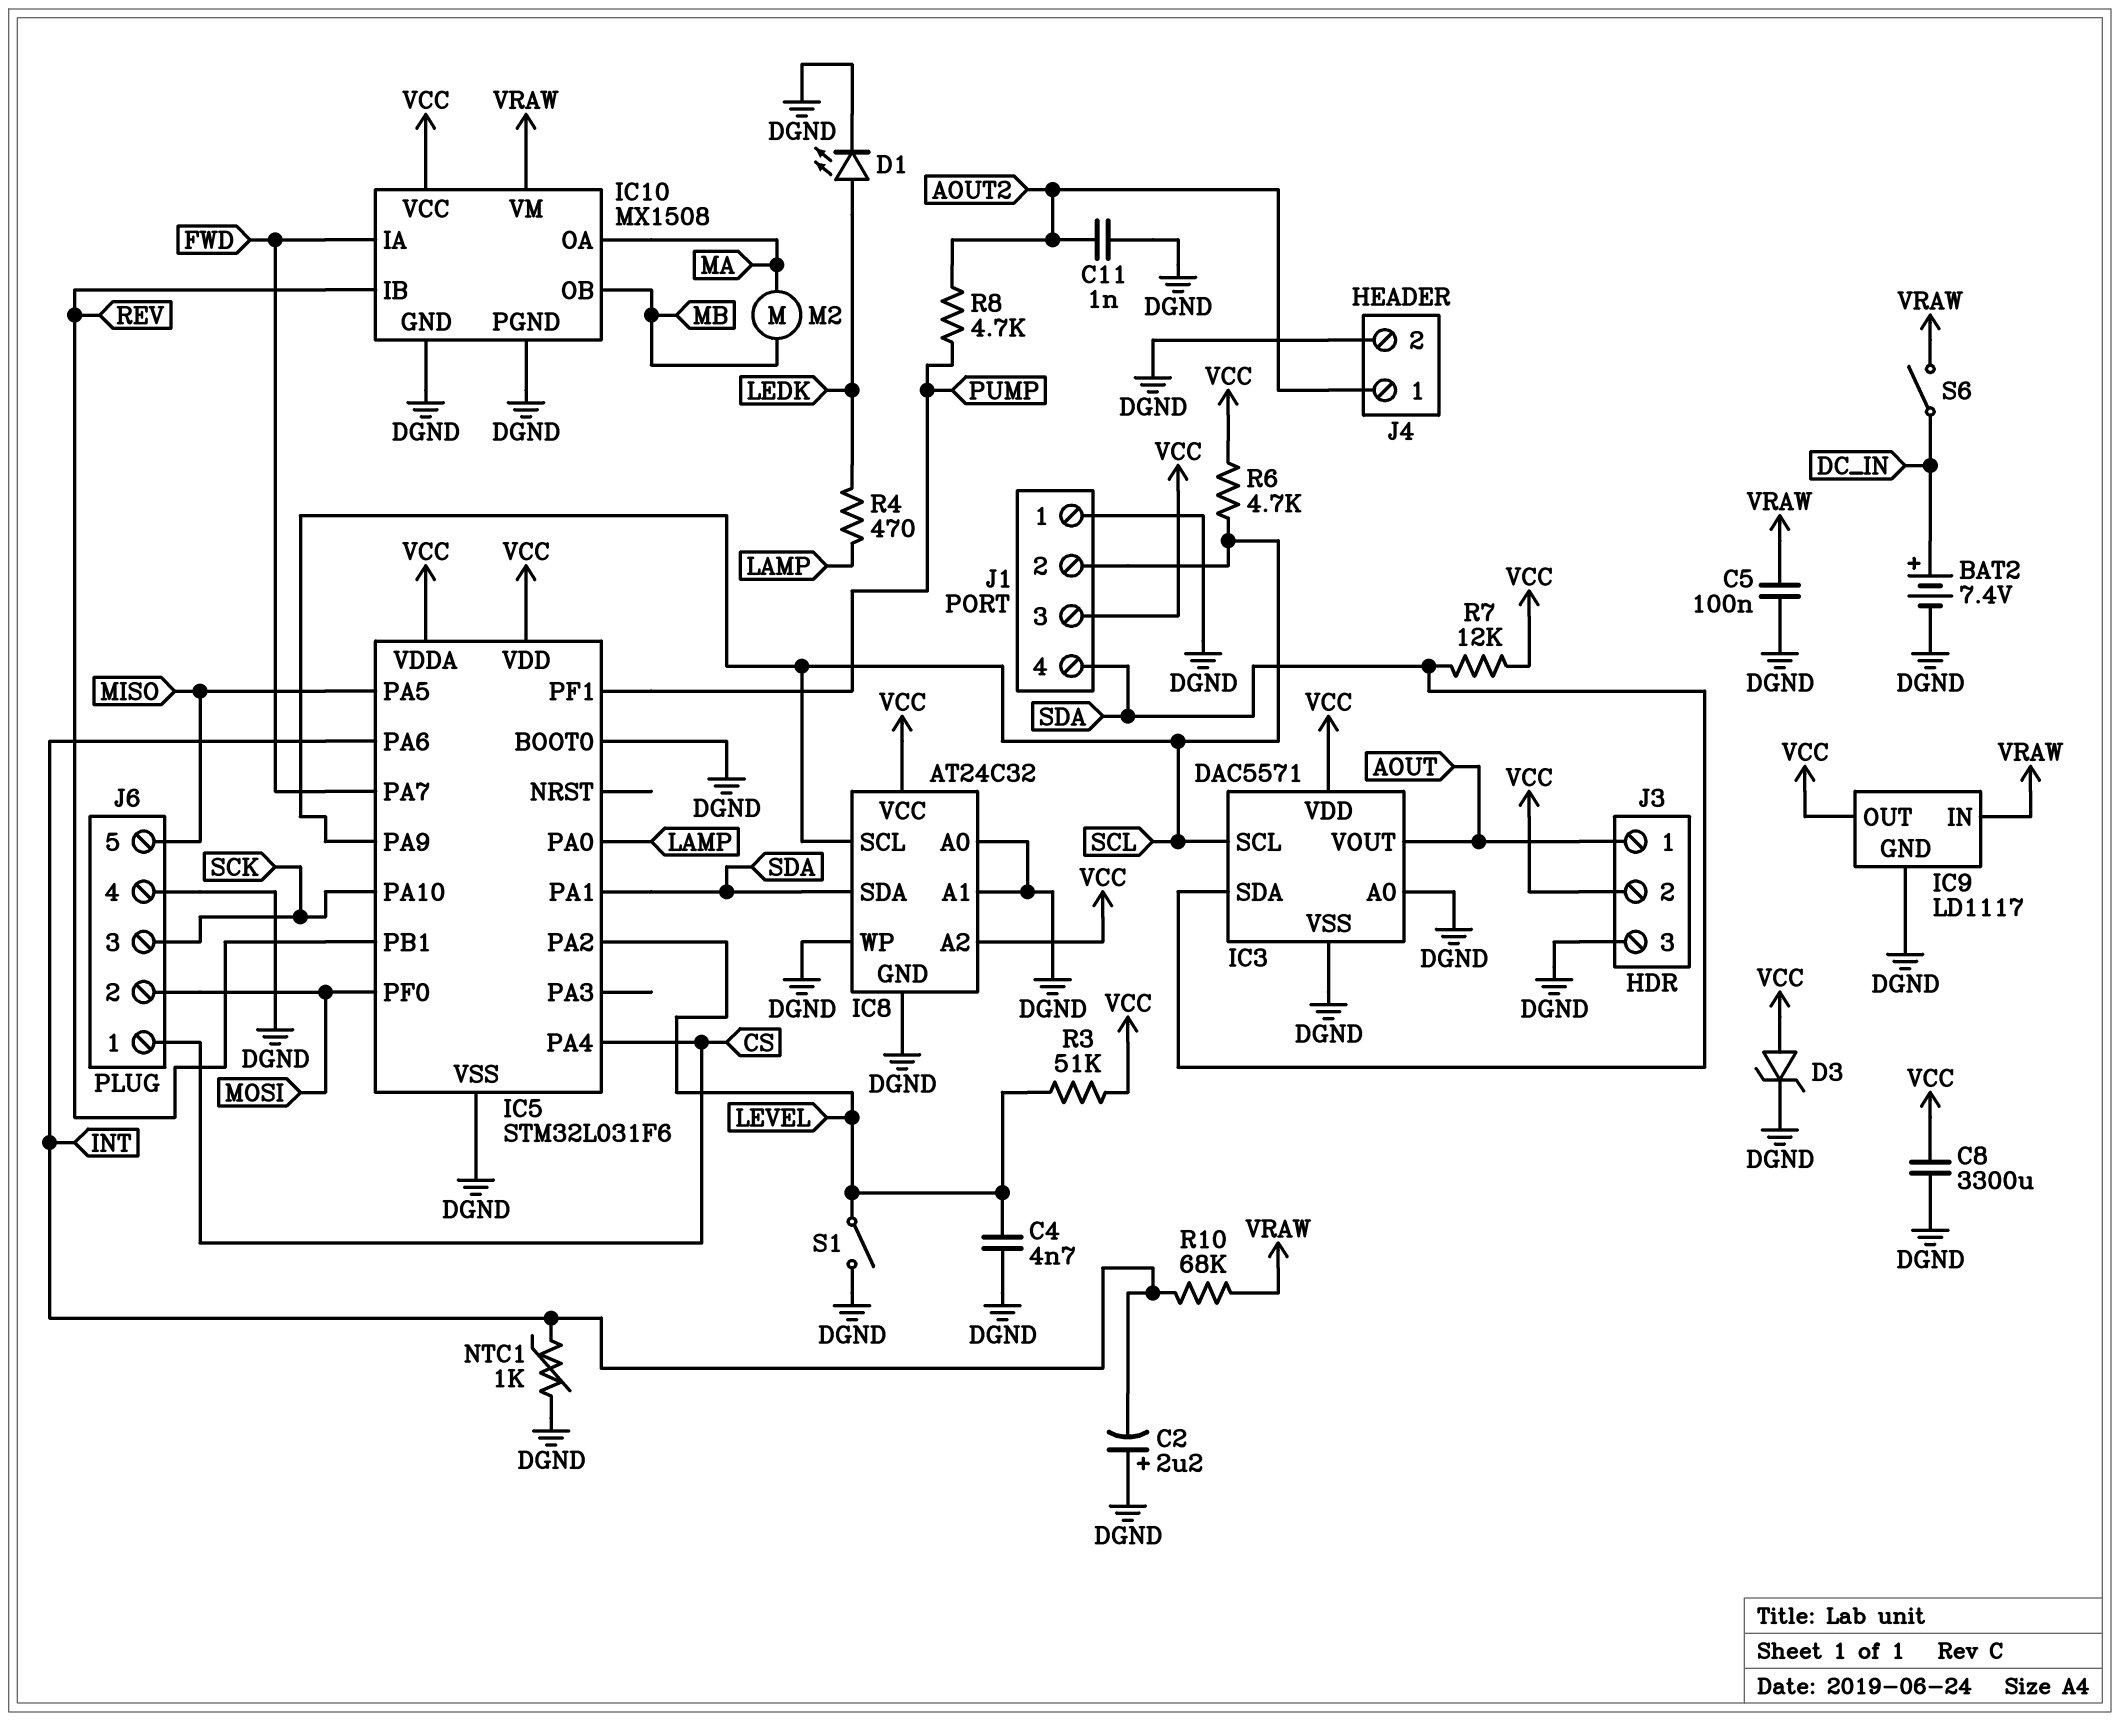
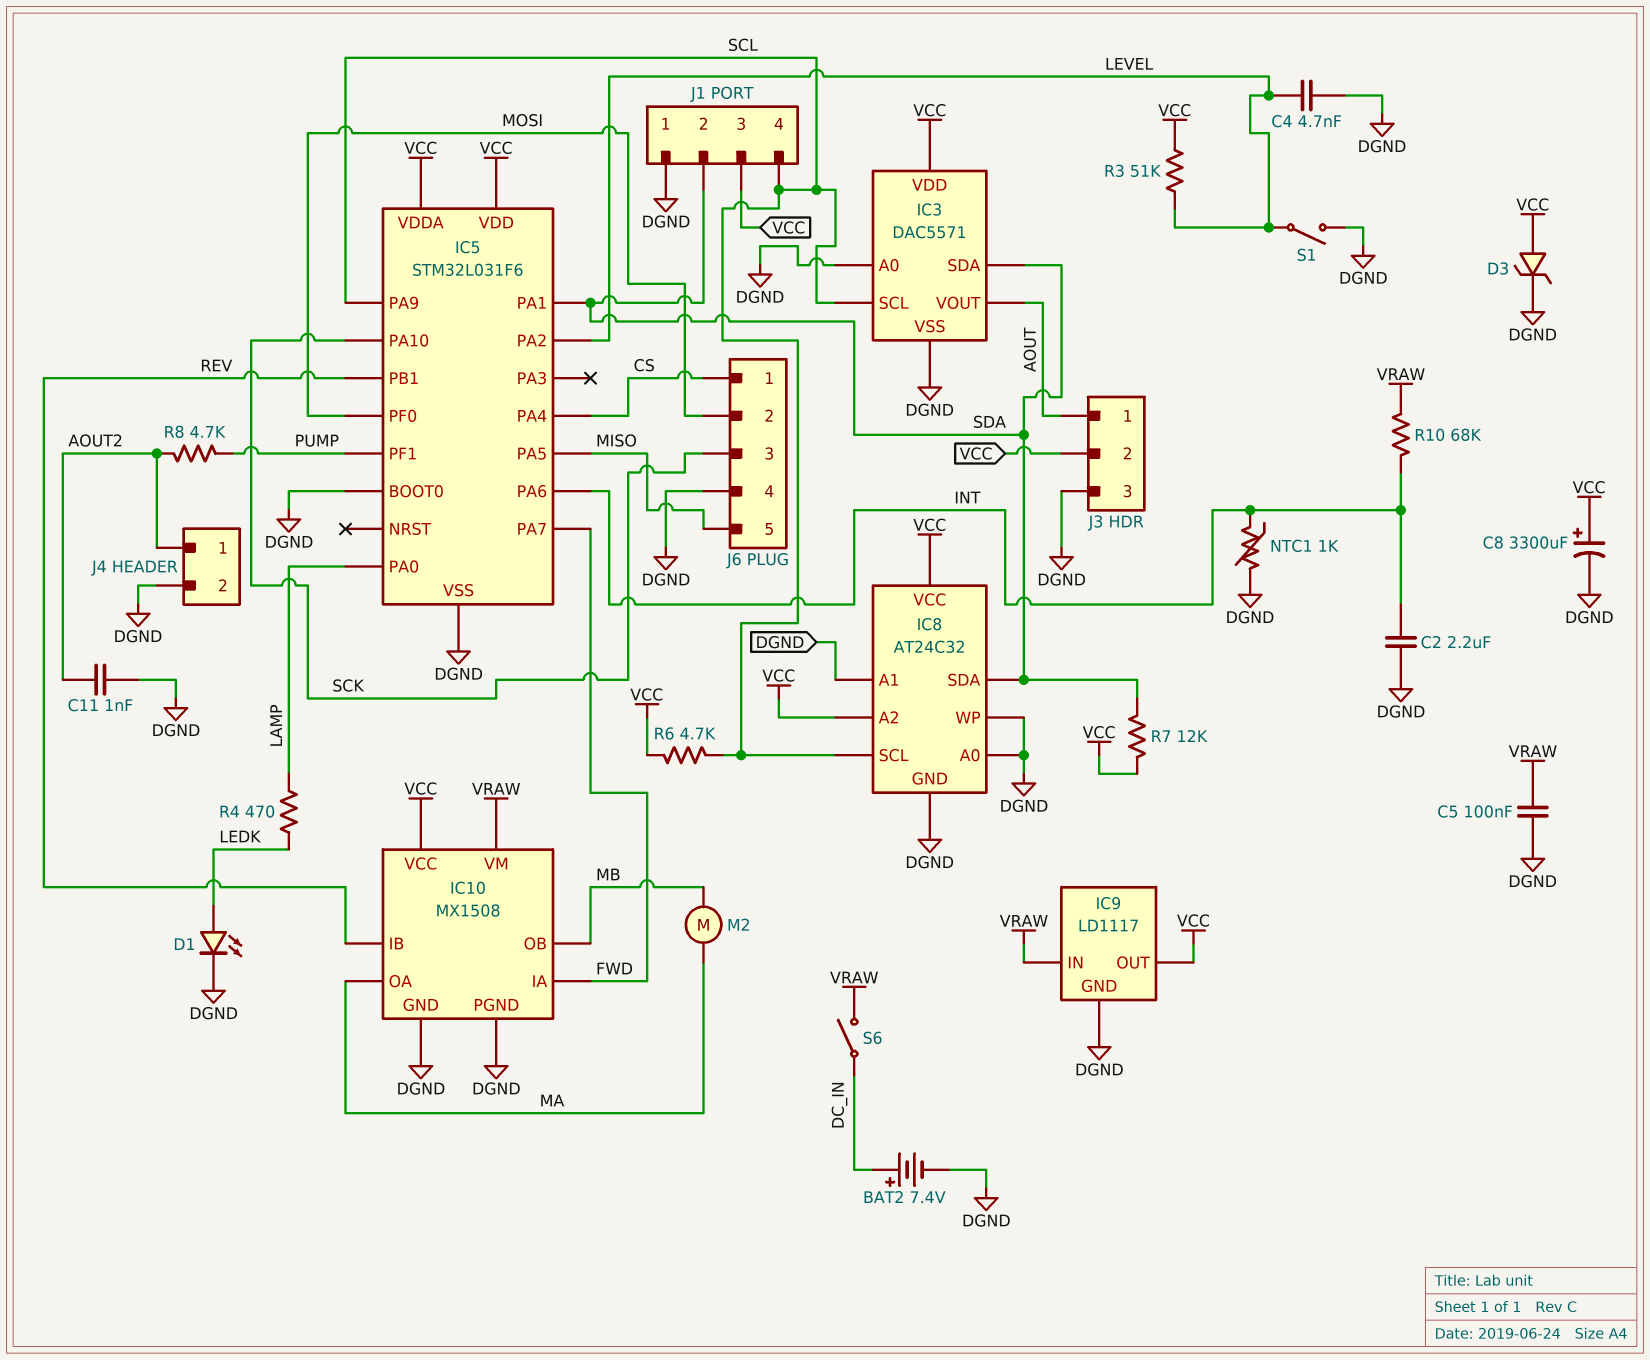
C2: 2.2uF (plus DGND, minus INT) -> 2.2uF (DGND, INT)
C8: 3300uF (DGND, VCC) -> 3300uF (plus VCC, minus DGND)
J1 pin 2: SCL -> SDA
J1 pin 4: SDA -> SCL

